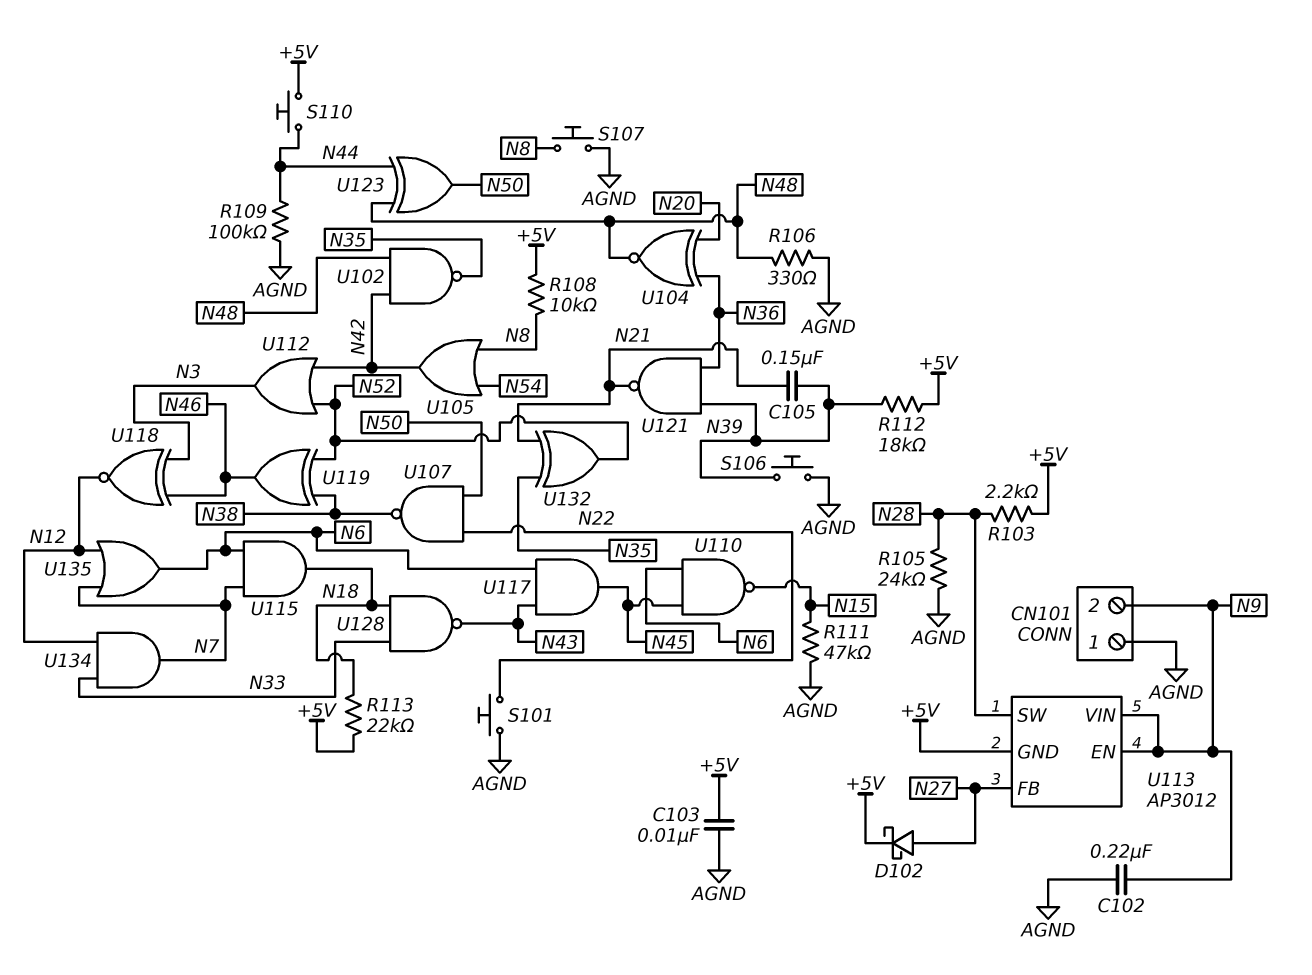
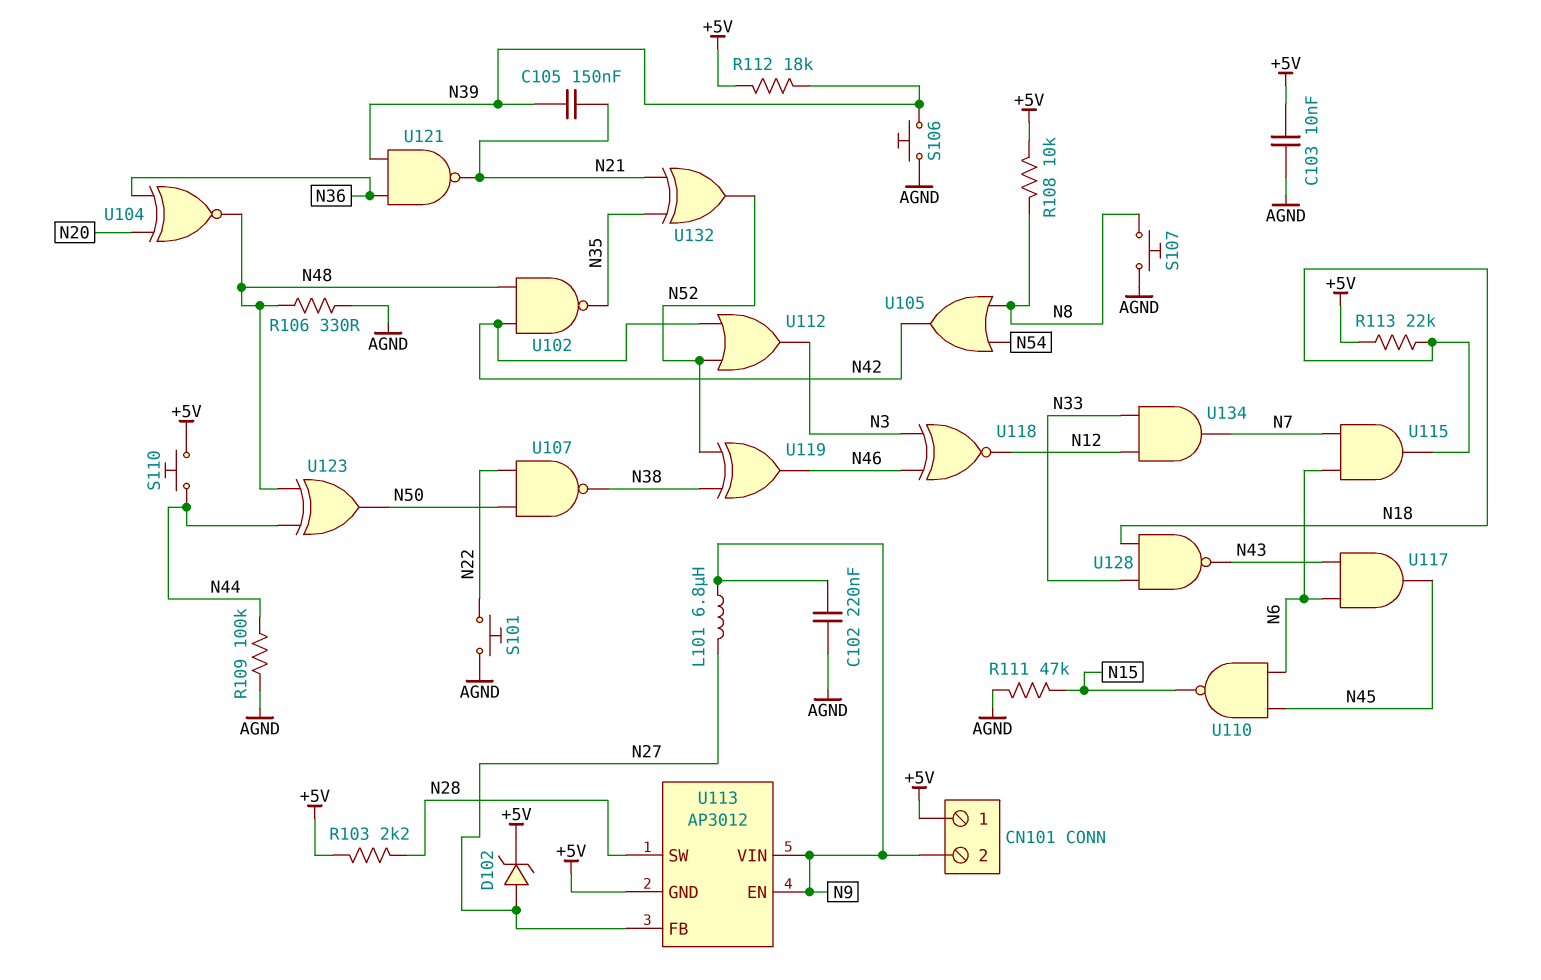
CN101 pin 1: AGND -> +5V
D102: schottky (A N27, K +5V) -> zener (A N27, K +5V)
L101: none -> 6.8uH (N9, N27)
R105: 24k (AGND, N28) -> none
U135: OR (in N7, in N12, out N6) -> none

